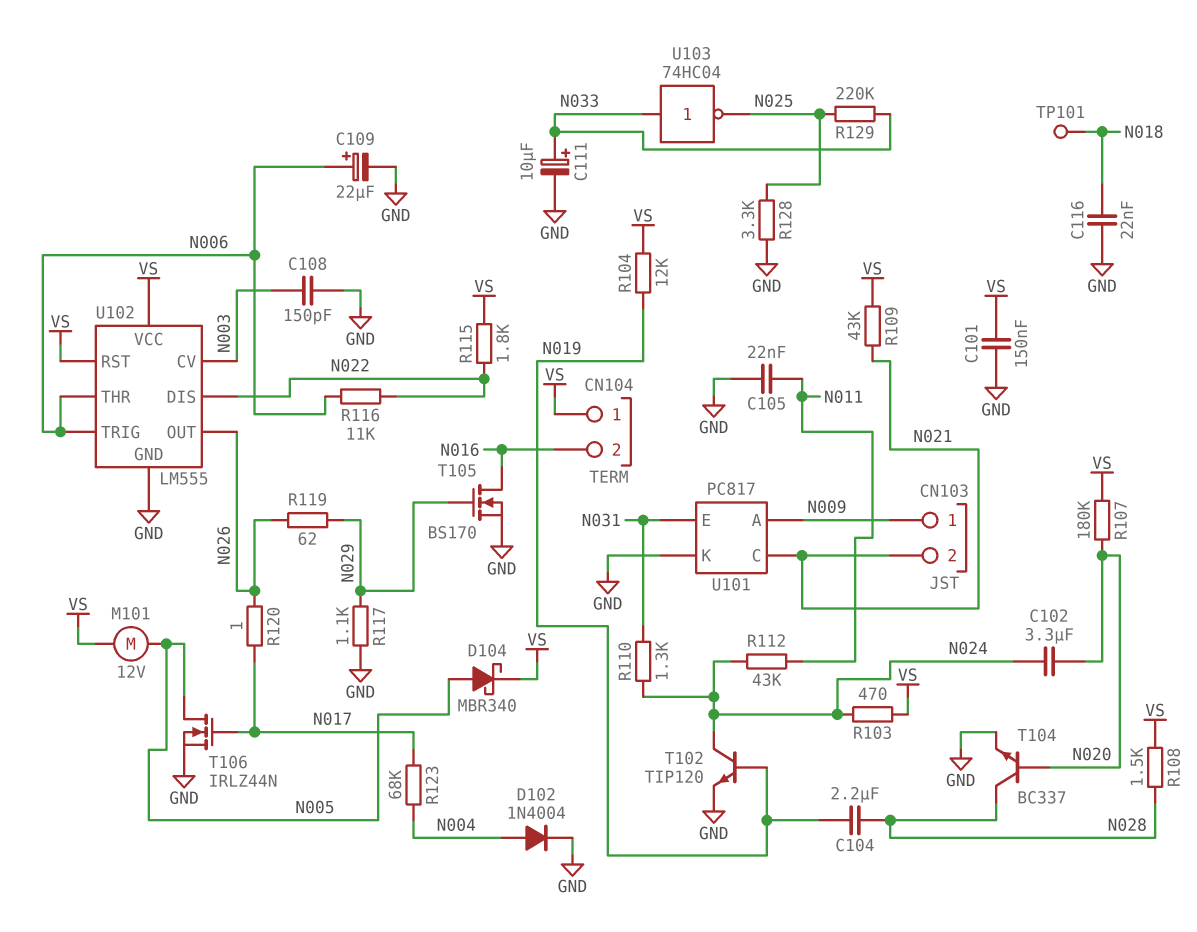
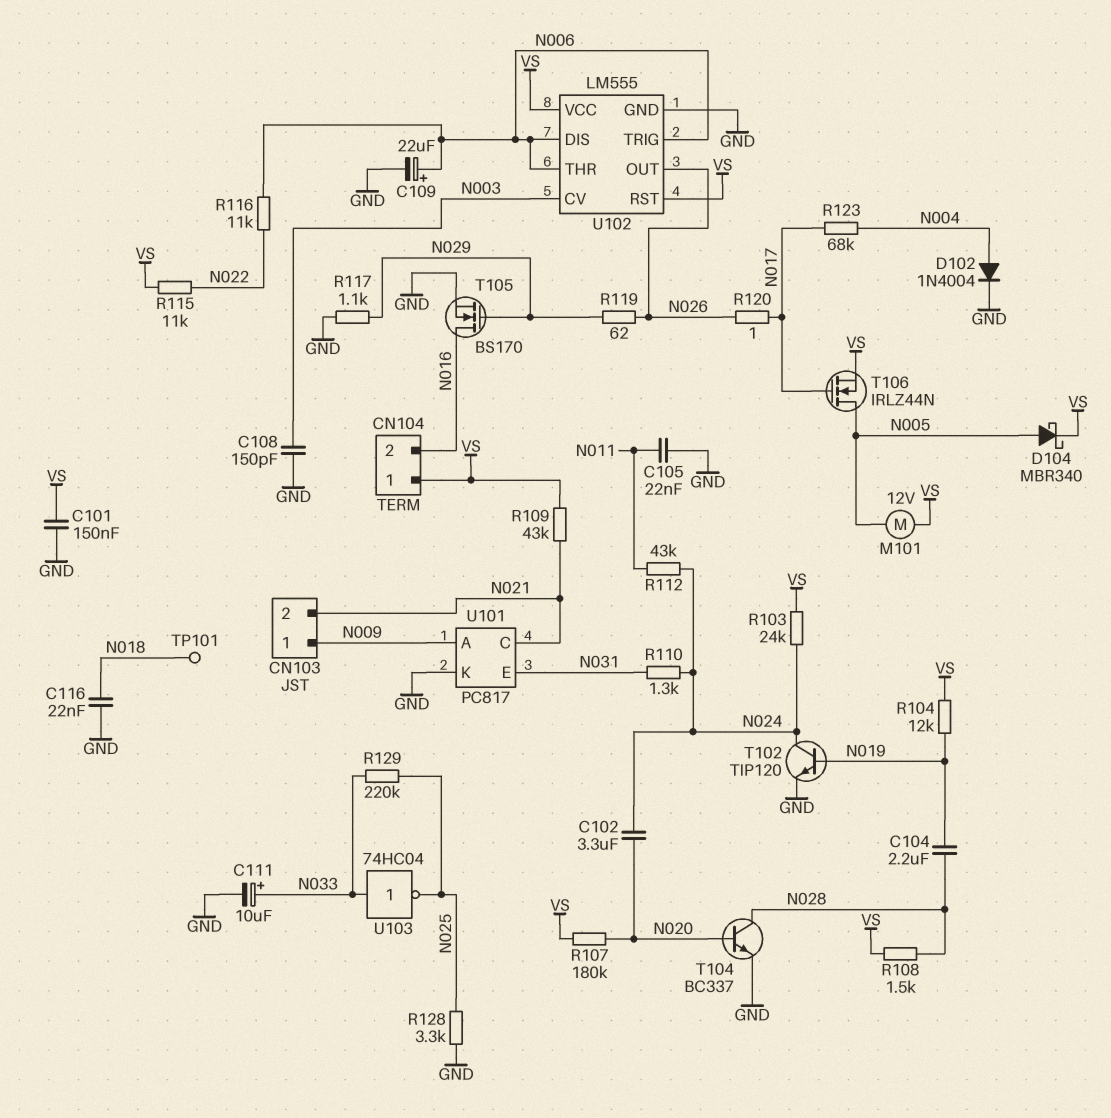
R103: 470 (N024, VS) -> 24k (N024, VS)
R115: 1.8k (N022, VS) -> 11k (N022, VS)
T106: NMOS IRLZ44N (G N017, D N005, S GND) -> NMOS IRLZ44N (G N017, D N005, S VS)
U102 pin DIS: N022 -> N006

